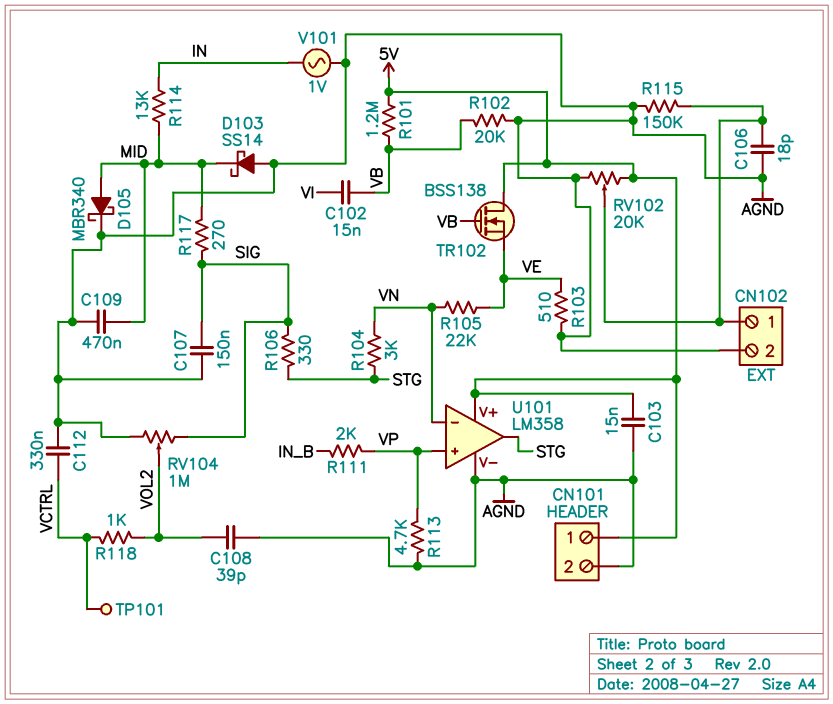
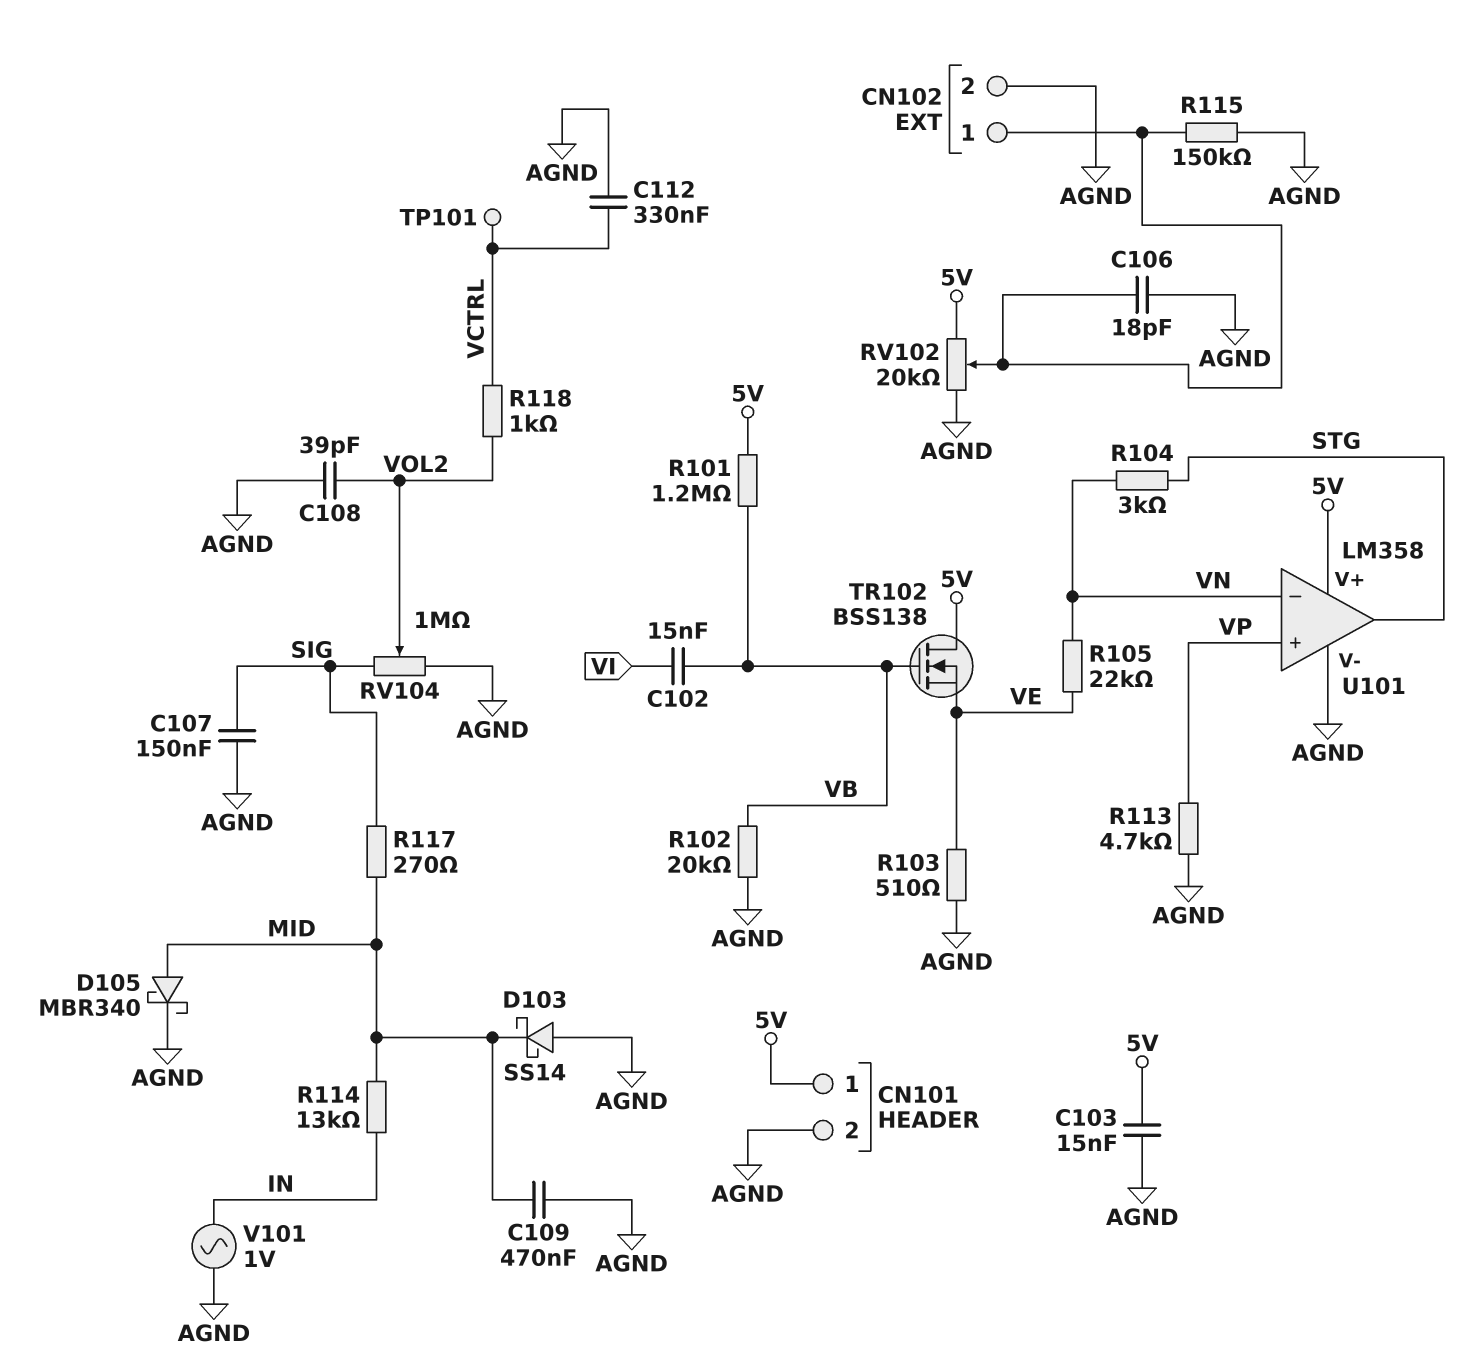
R106: 330 (SIG, STG) -> none
R111: 2k (IN_B, VP) -> none

